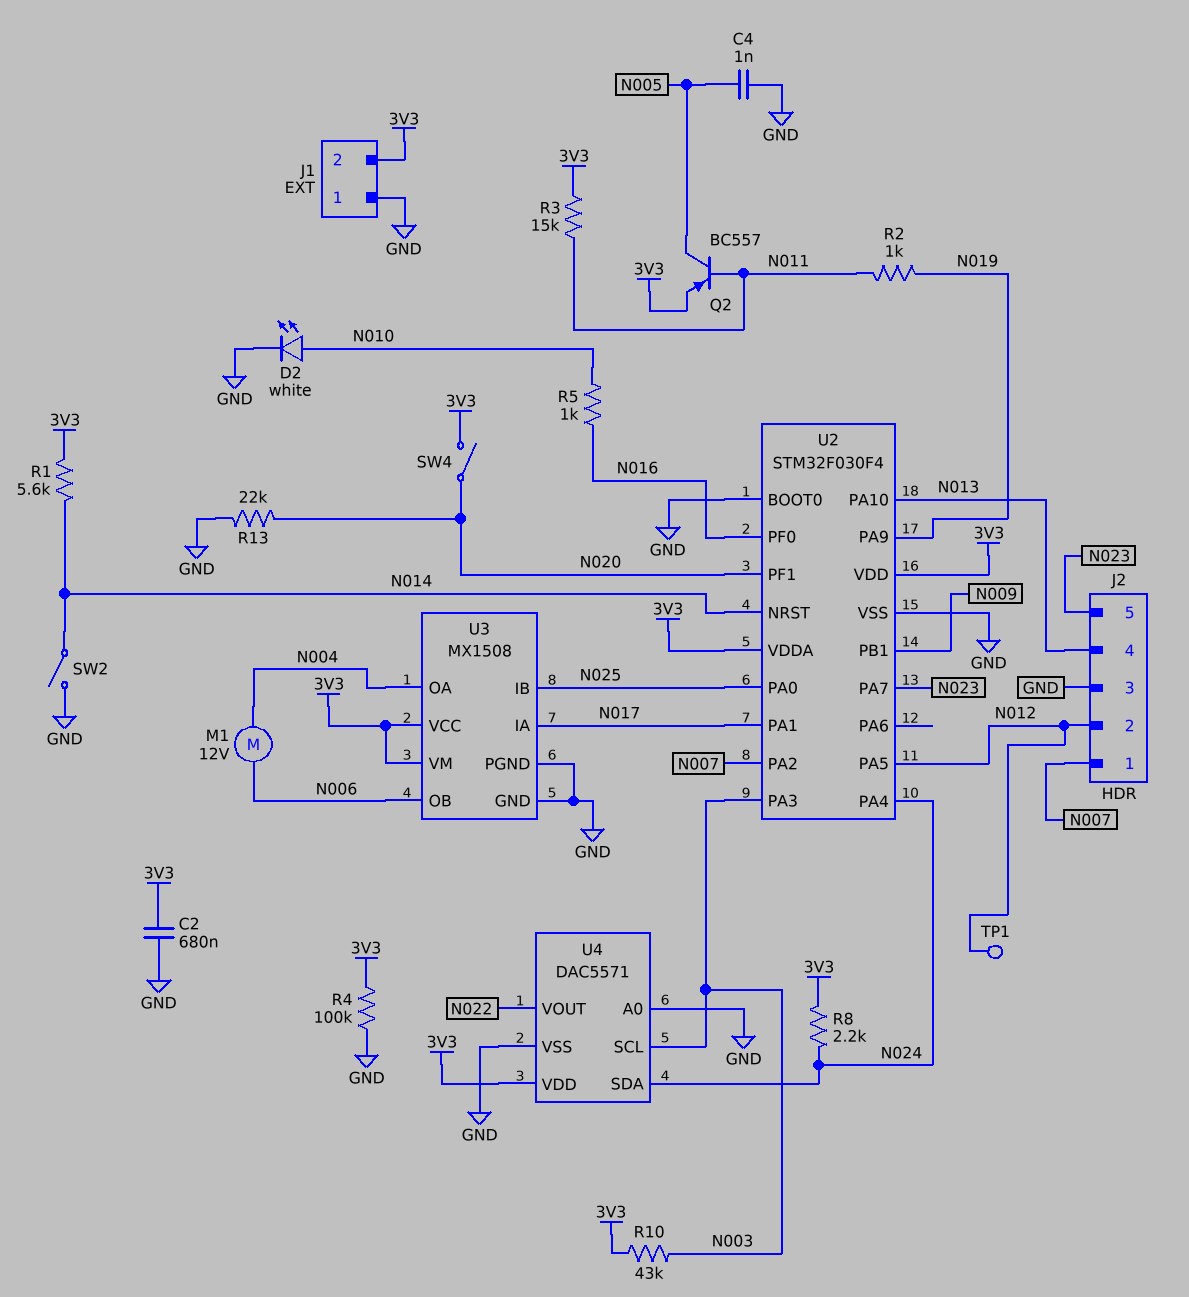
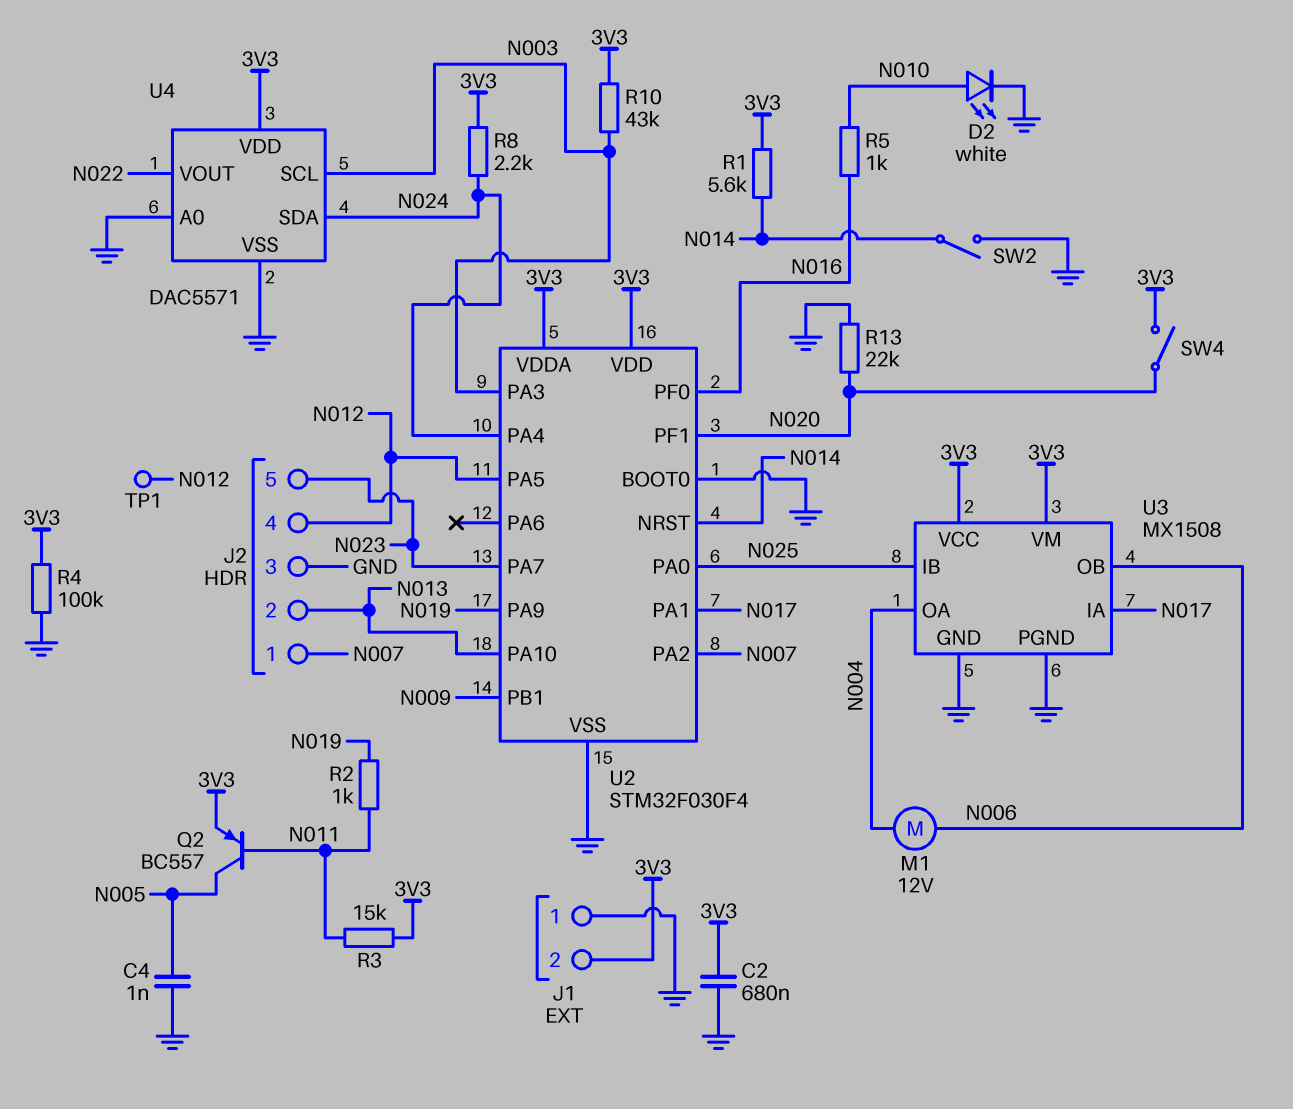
J2 pin 2: N012 -> N013
J2 pin 4: N013 -> N012

